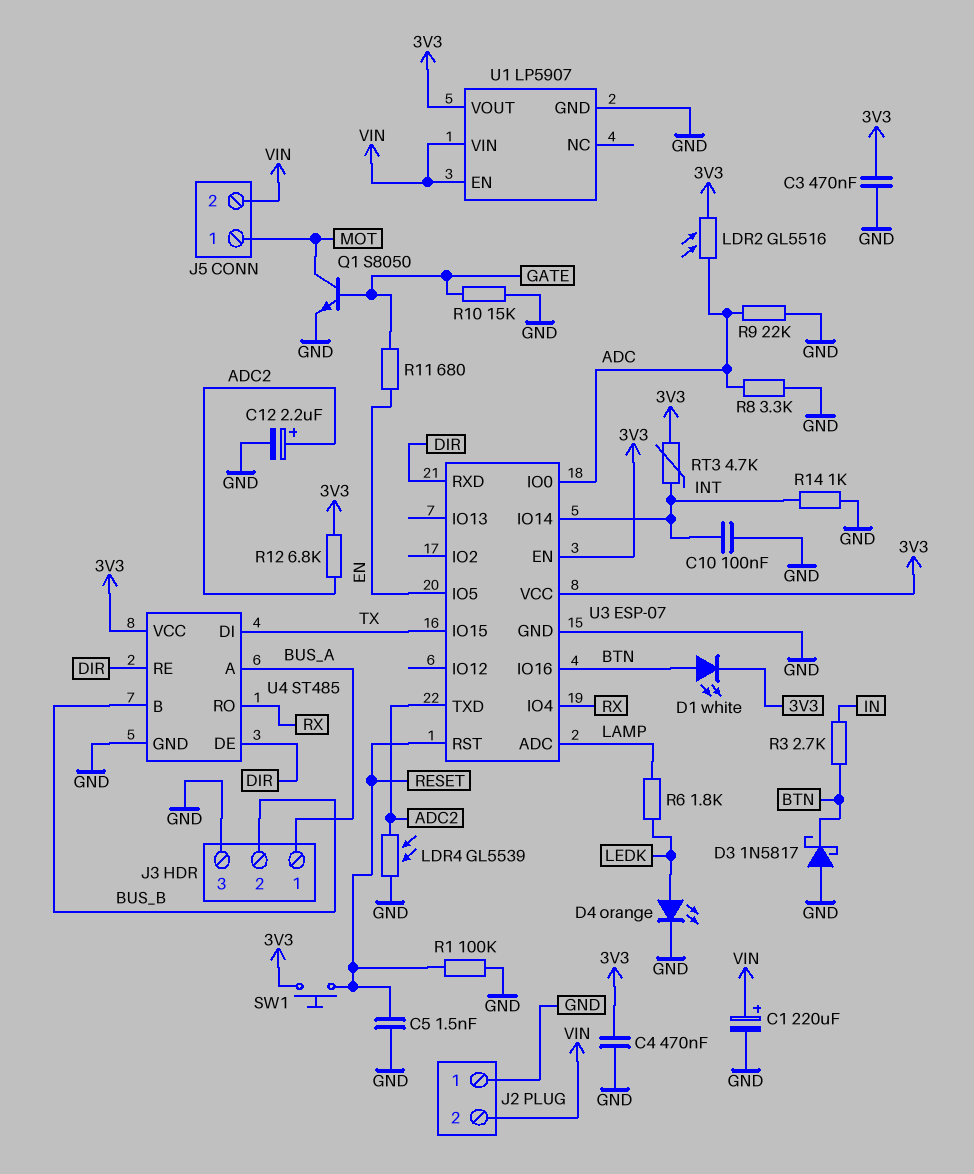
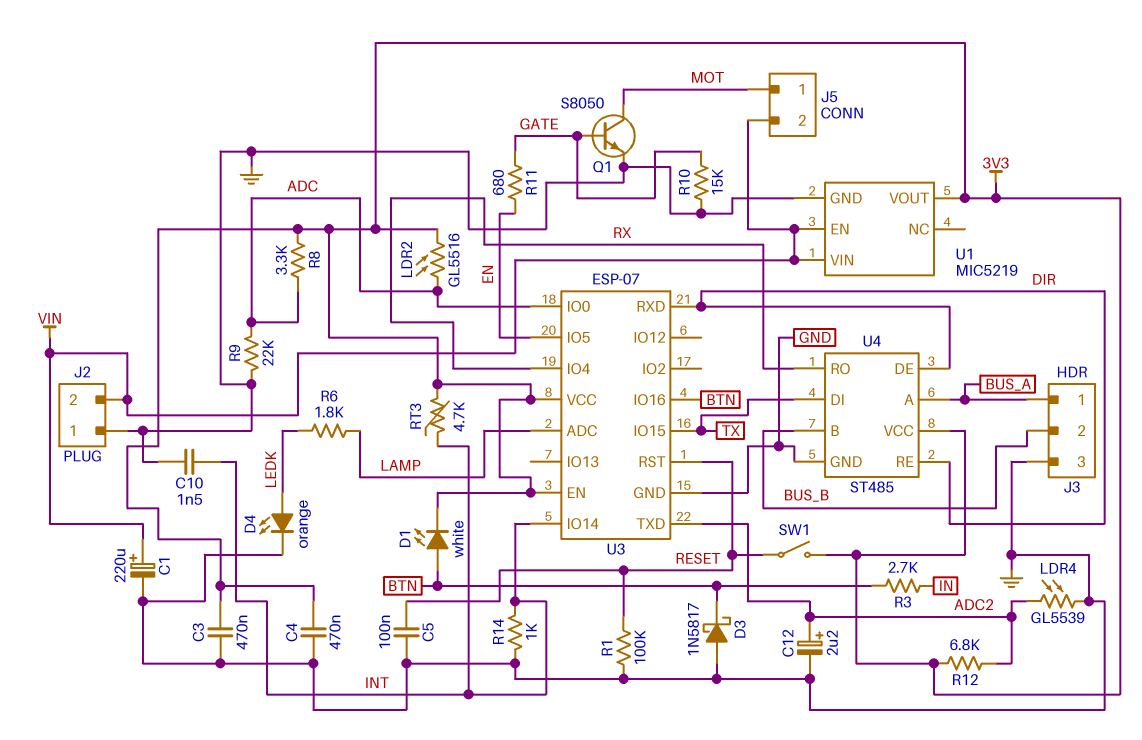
C5: 1.5nF (GND, RESET) -> 100nF (GND, RESET)
C10: 100nF (GND, INT) -> 1.5nF (GND, INT)
R8: 3.3k (ADC, GND) -> 3.3k (3V3, ADC)
SW1: button (3V3, RESET) -> switch (3V3, RESET)
U1: LP5907 -> MIC5219

